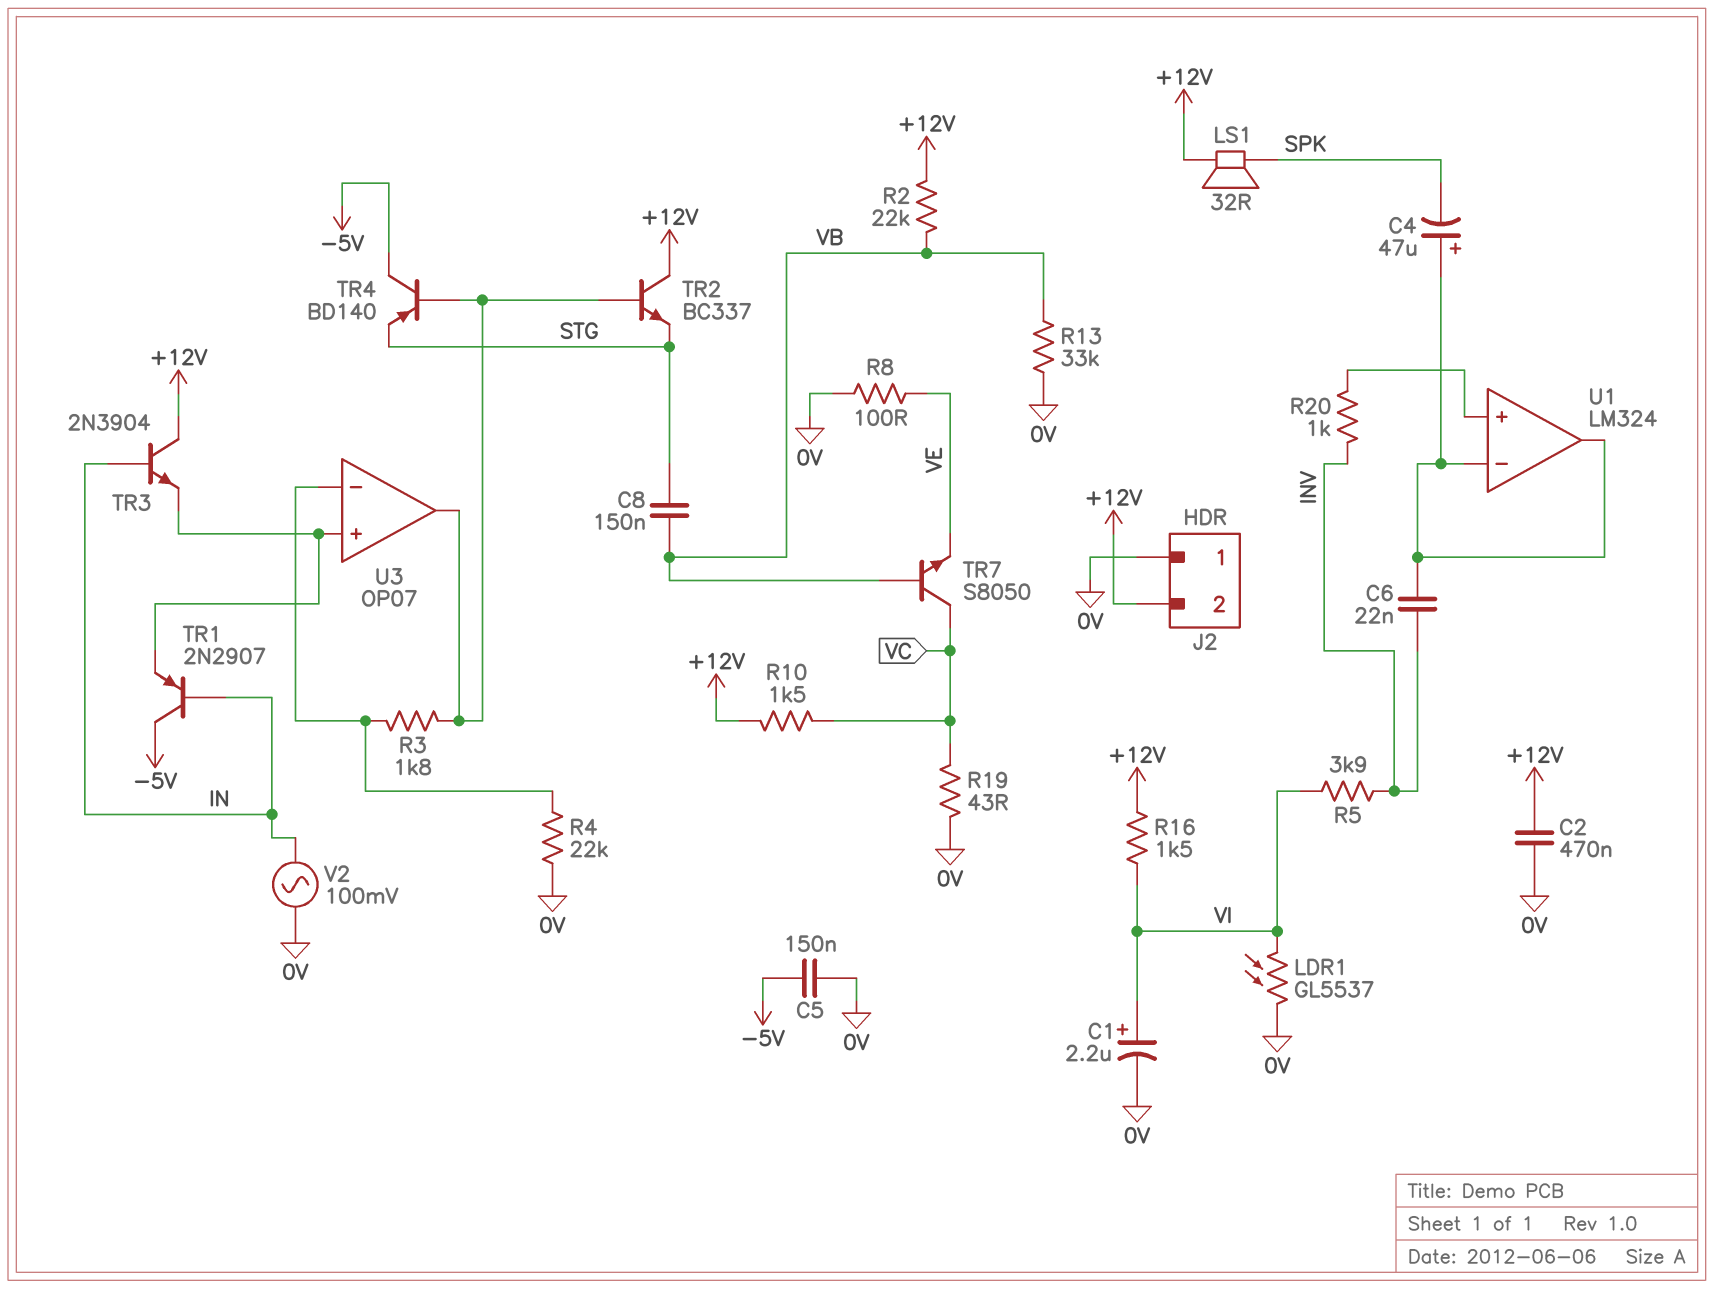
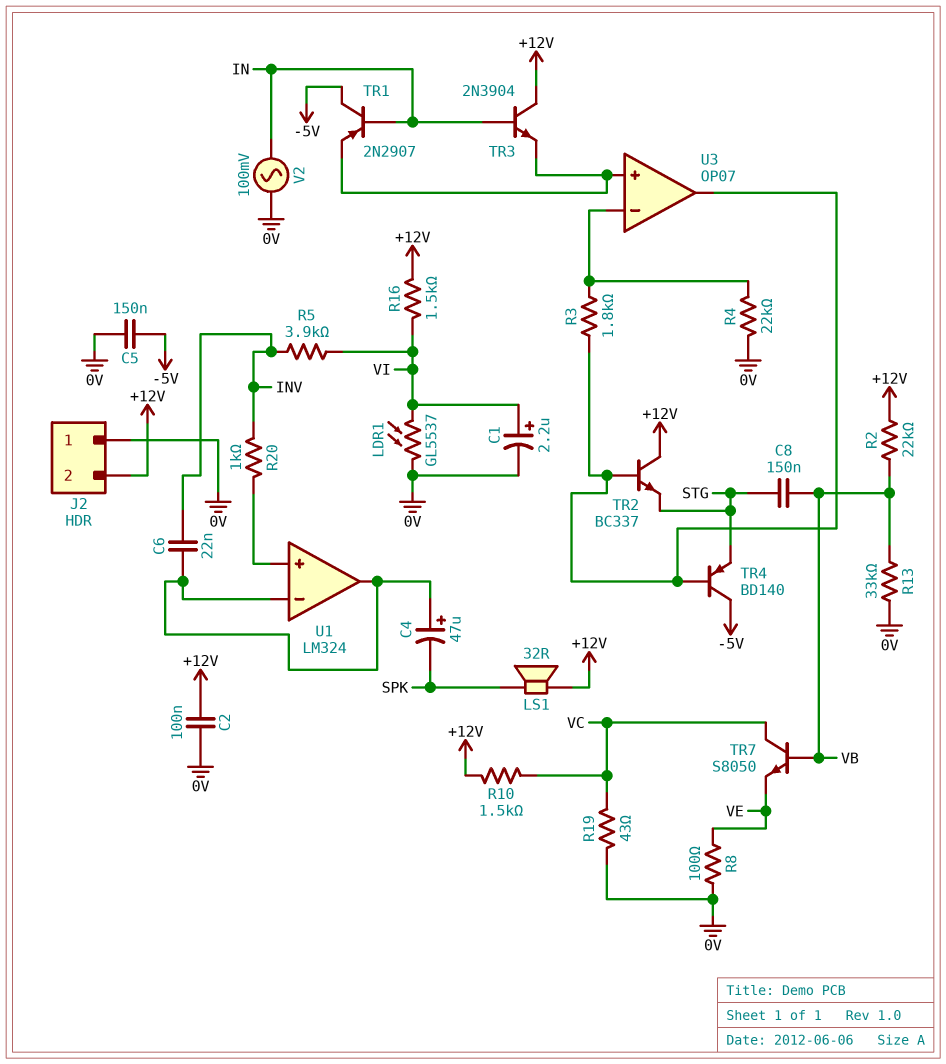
C2: 470nF (+12V, 0V) -> 100nF (+12V, 0V)

